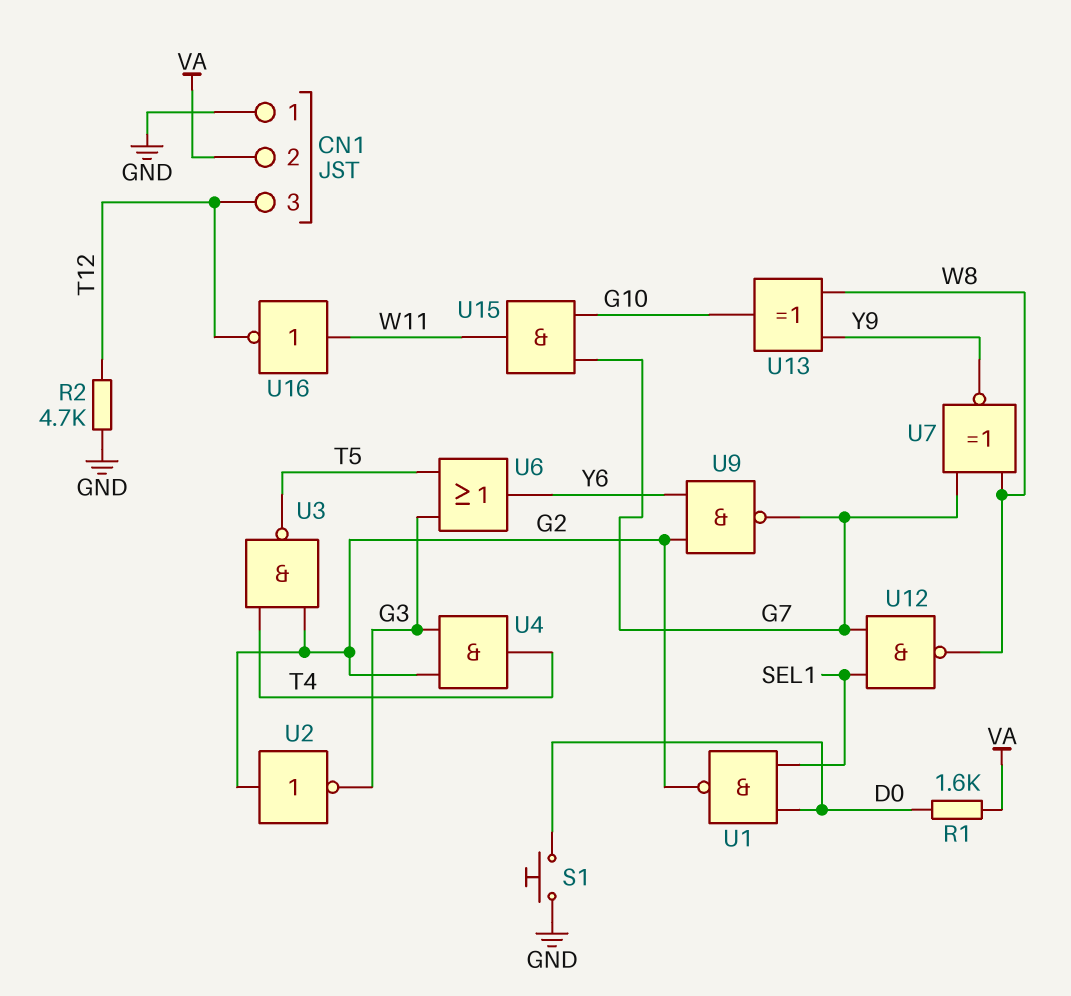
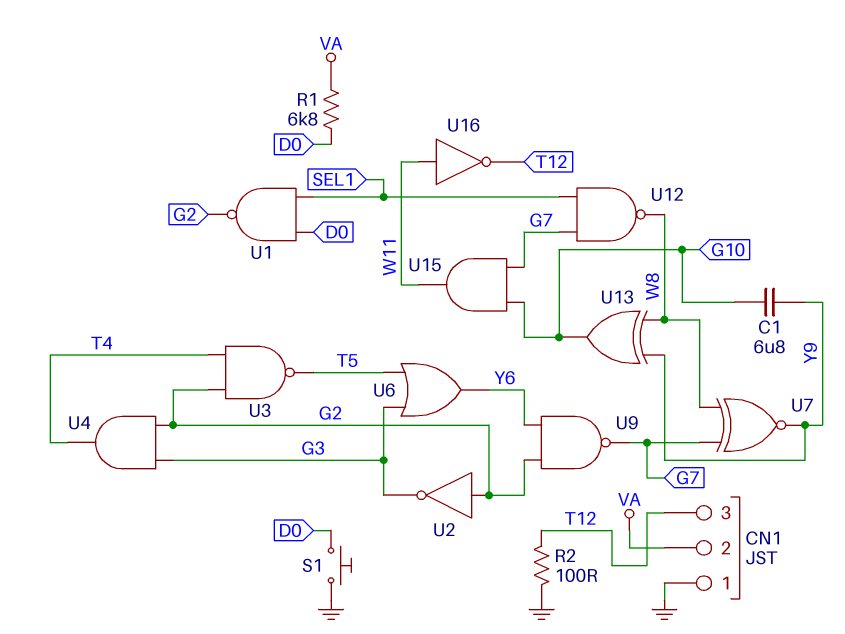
C1: none -> 6.8uF (G10, Y9)
R1: 1.6k (D0, VA) -> 6.8k (D0, VA)
R2: 4.7k (GND, T12) -> 100 (GND, T12)

